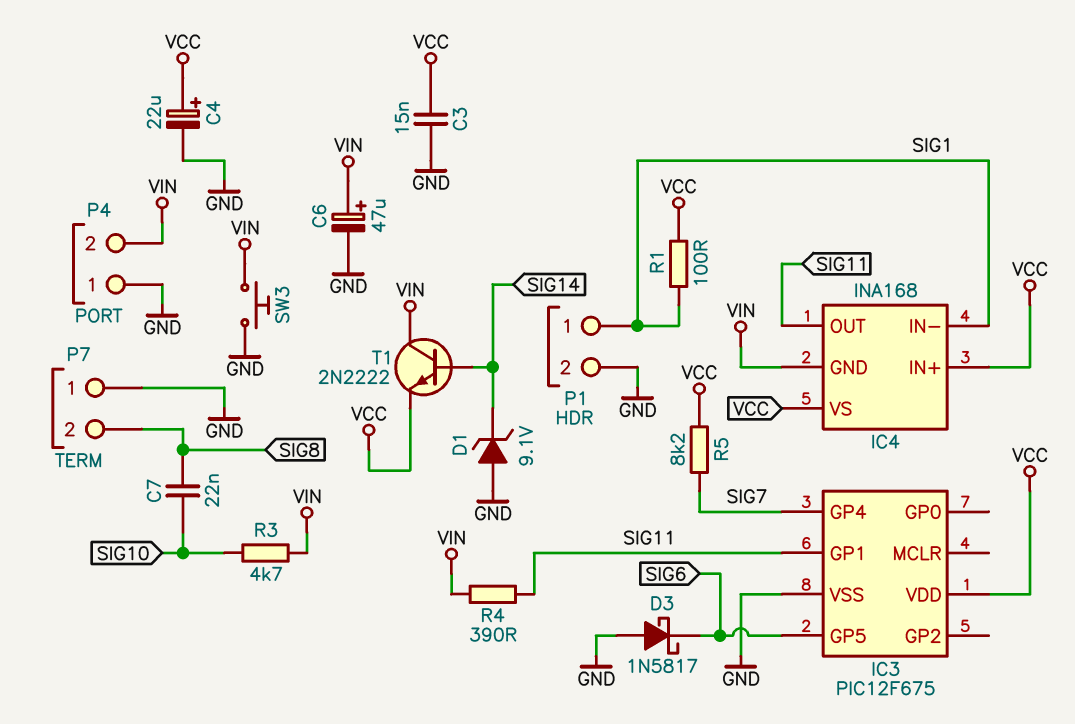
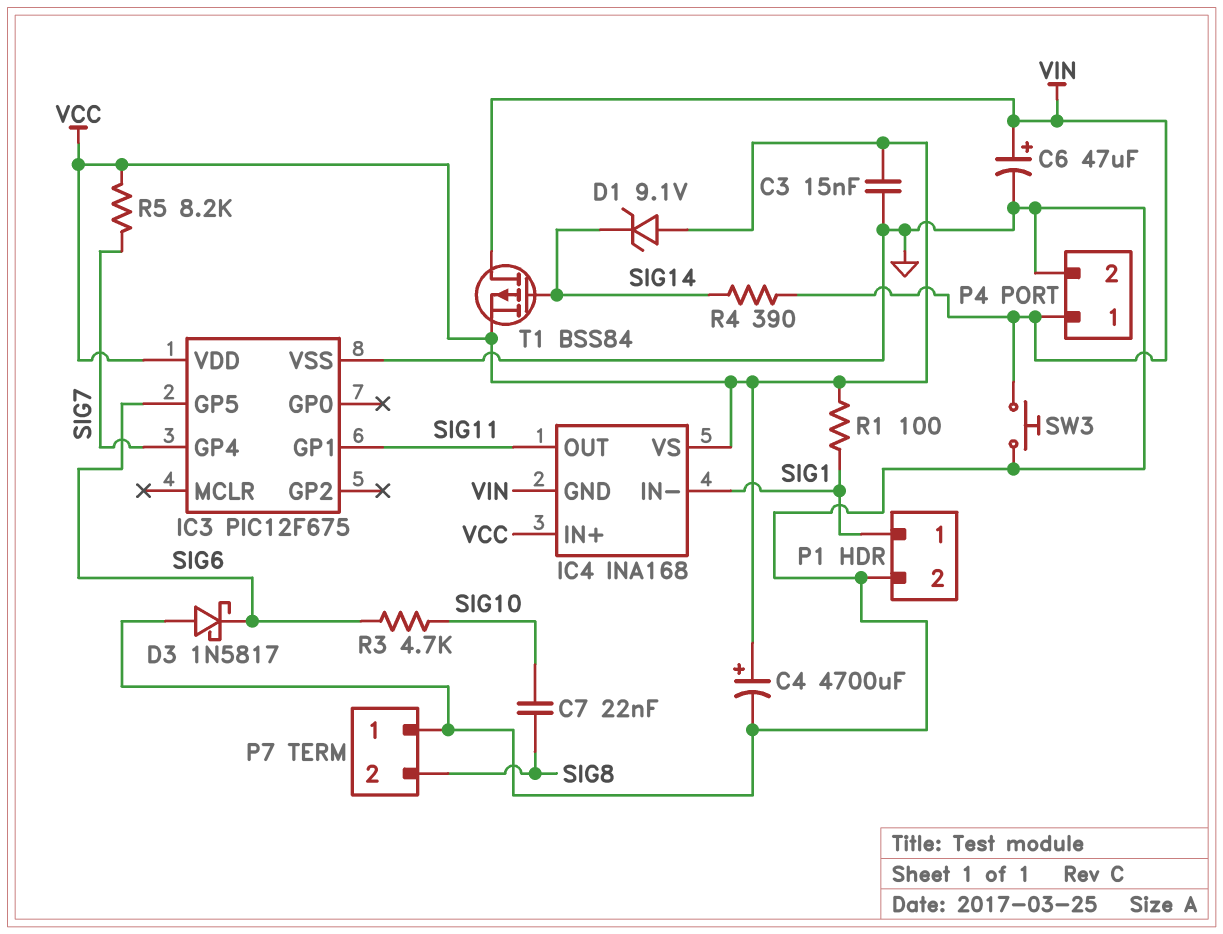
C4: 22uF (plus VCC, minus GND) -> 4700uF (plus VCC, minus GND)
D1: zener 9.1V (A GND, K SIG14) -> zener 9.1V (A VCC, K SIG14)
P4 pin 1: GND -> VIN
P4 pin 2: VIN -> GND
R3: 4.7k (SIG10, VIN) -> 4.7k (SIG6, SIG10)
R4: 390 (SIG11, VIN) -> 390 (SIG14, VIN)
T1: NPN 2N2222 (B SIG14, C VIN, E VCC) -> PMOS BSS84 (G SIG14, D VIN, S VCC)

